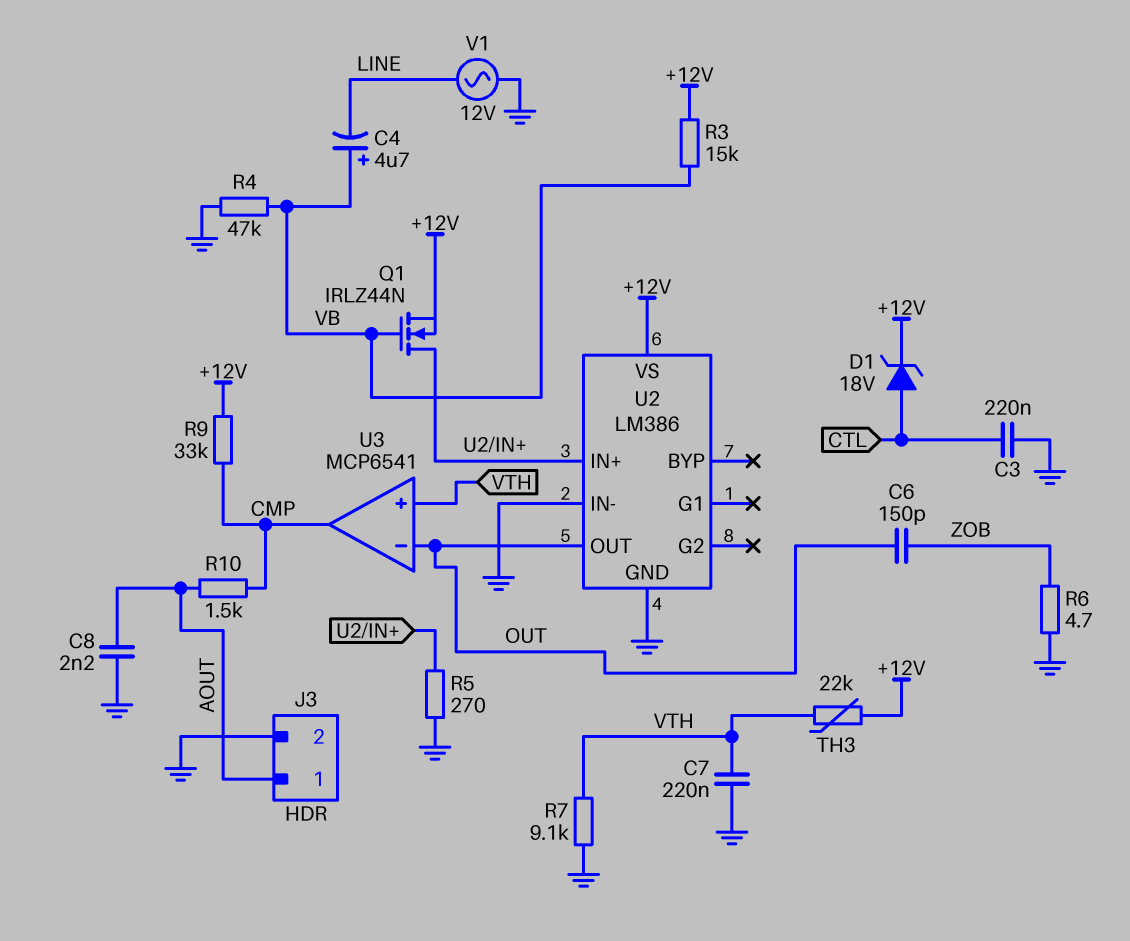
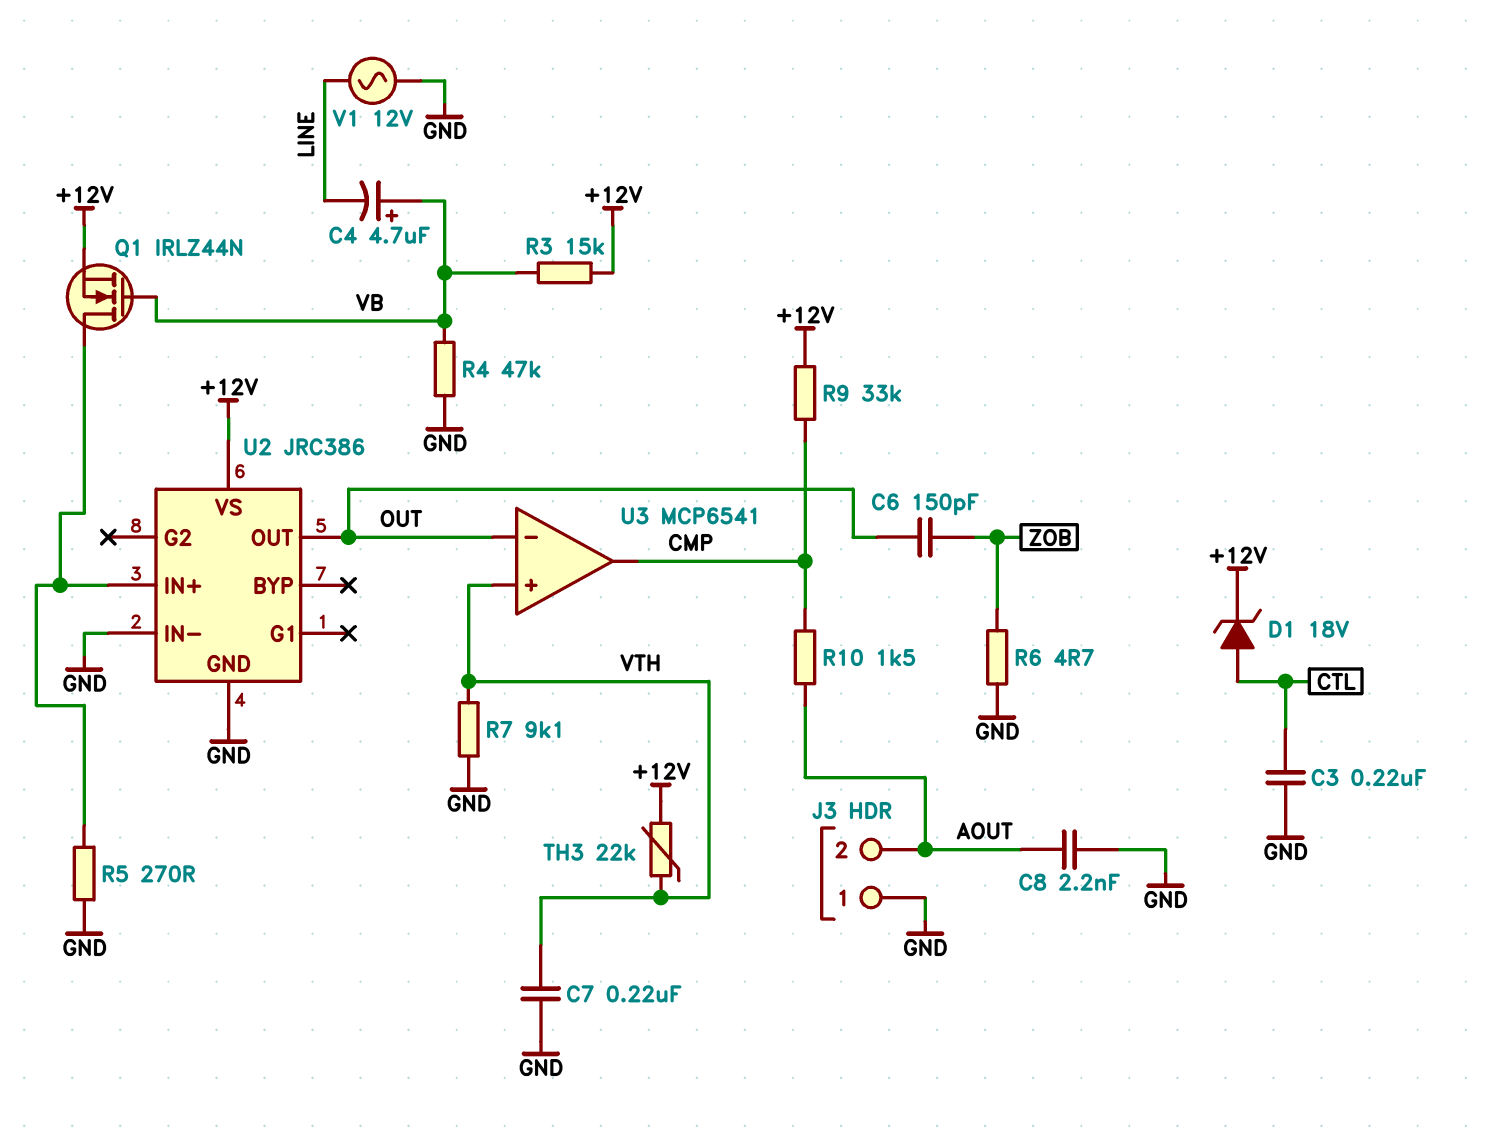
J3 pin 1: AOUT -> GND
J3 pin 2: GND -> AOUT
U2: LM386 -> JRC386

